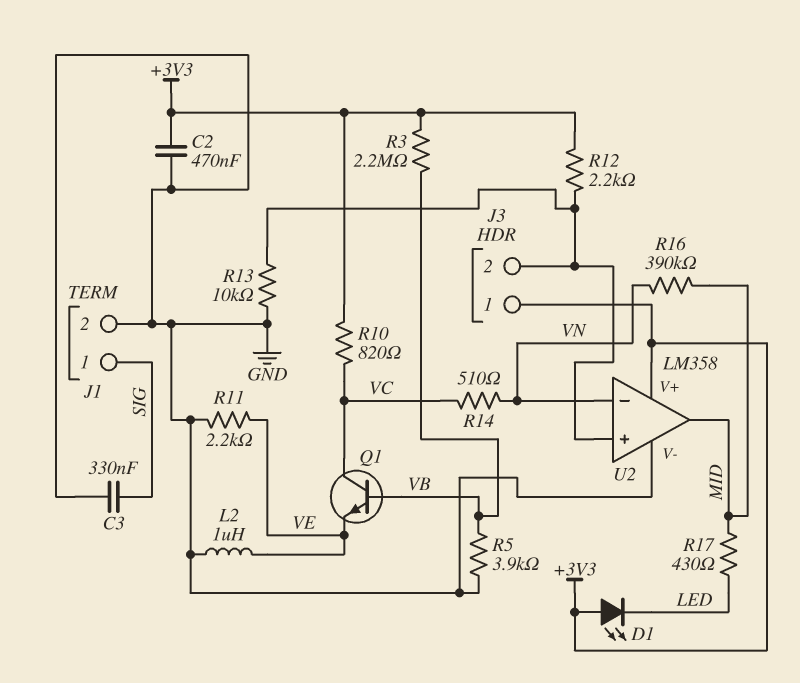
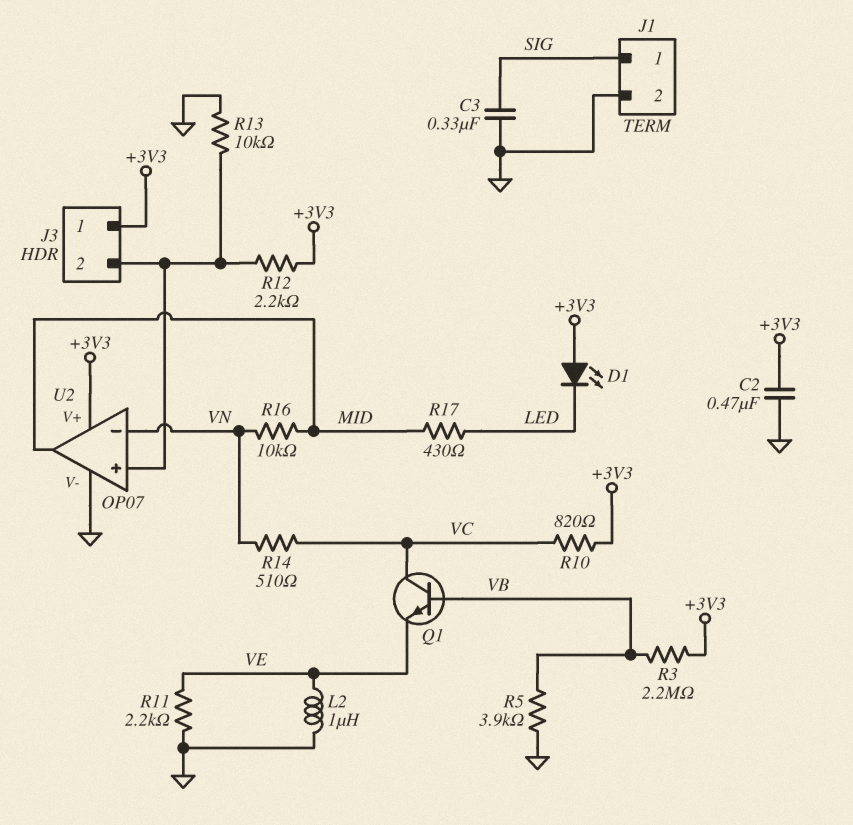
R16: 390k (MID, VN) -> 10k (MID, VN)
U2: LM358 -> OP07

